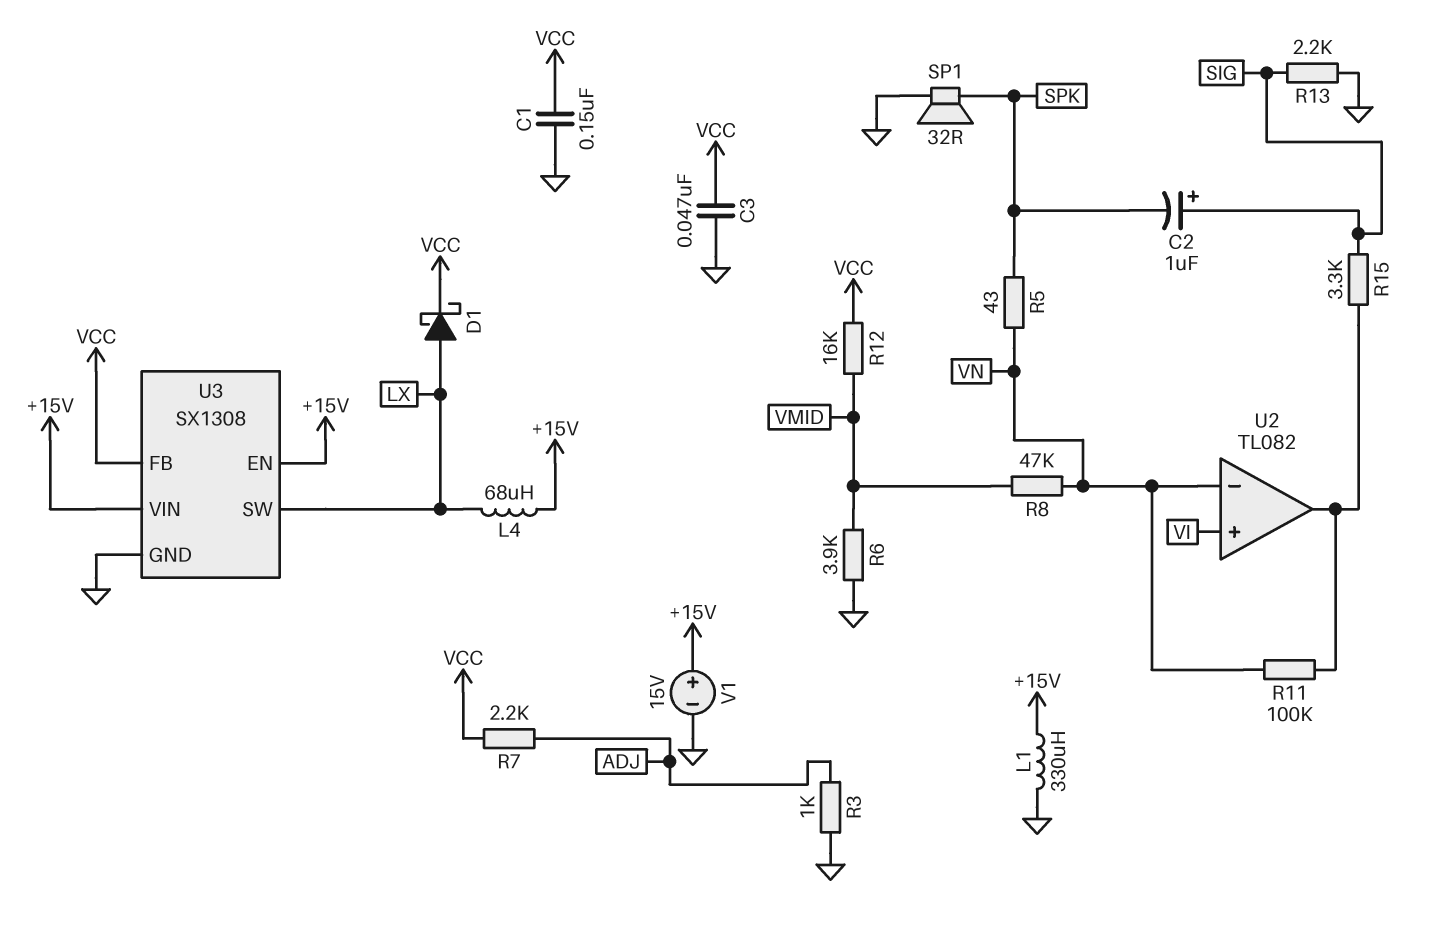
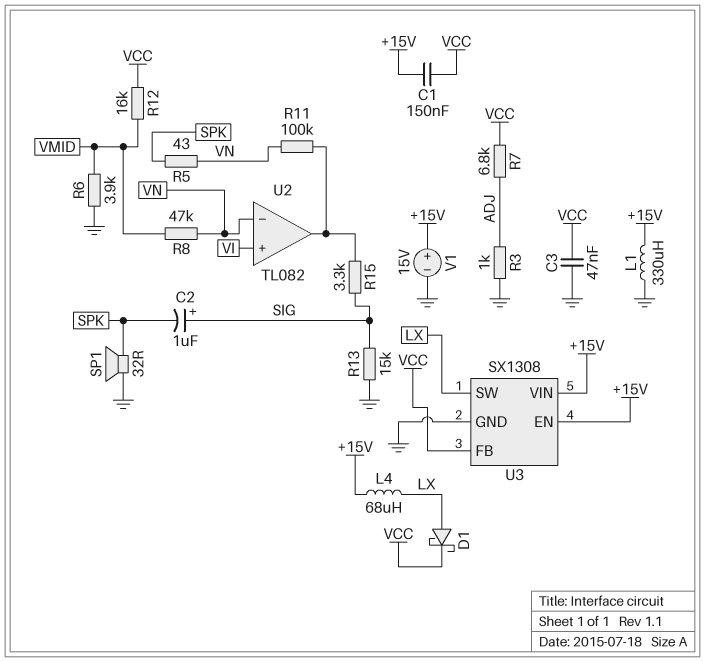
C1: 150nF (GND, VCC) -> 150nF (+15V, VCC)
R7: 2.2k (ADJ, VCC) -> 6.8k (ADJ, VCC)
R13: 2.2k (GND, SIG) -> 15k (GND, SIG)

